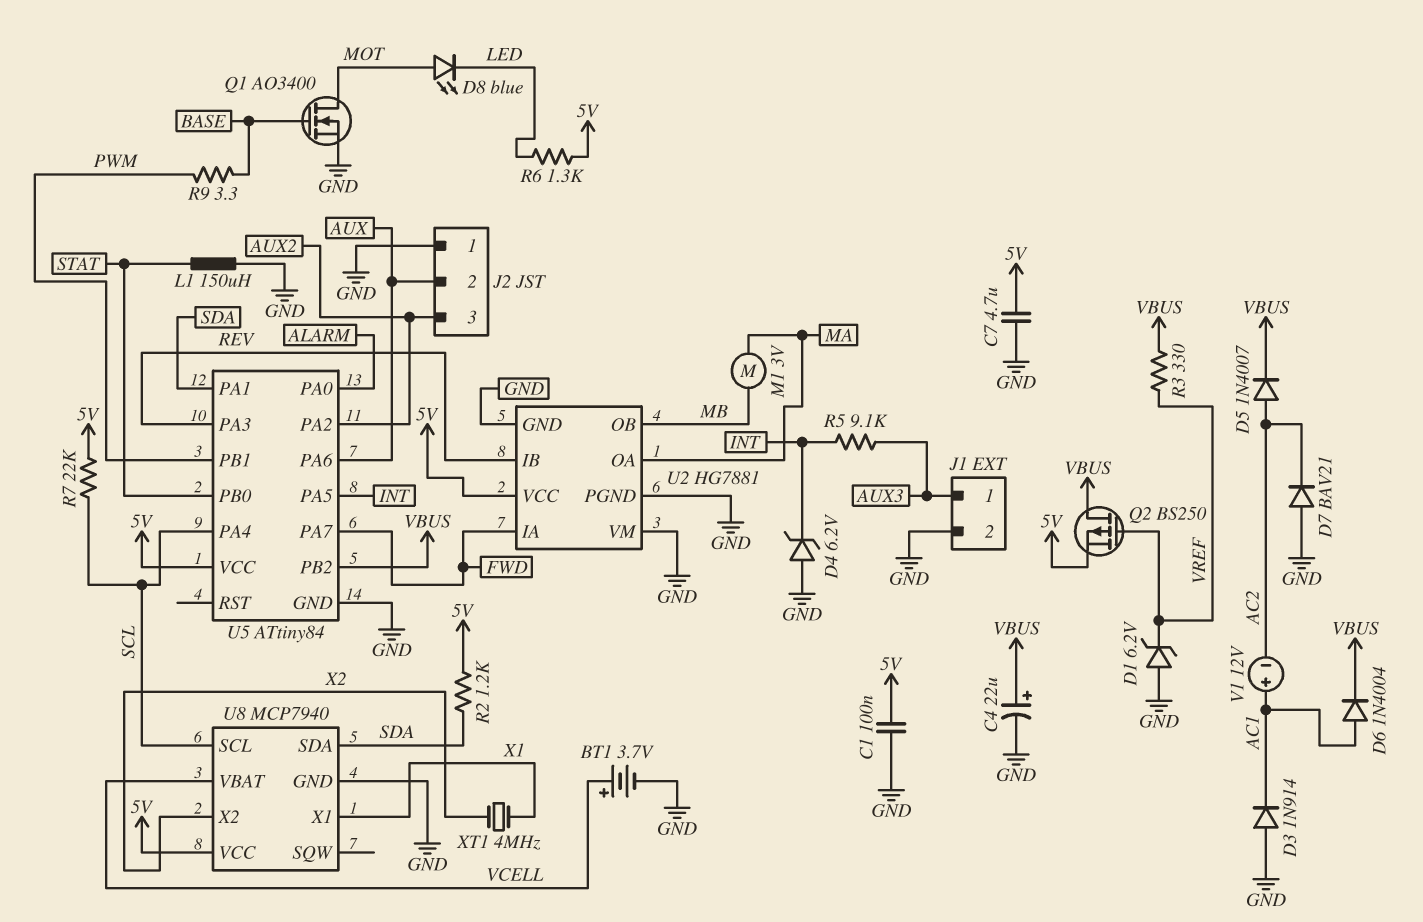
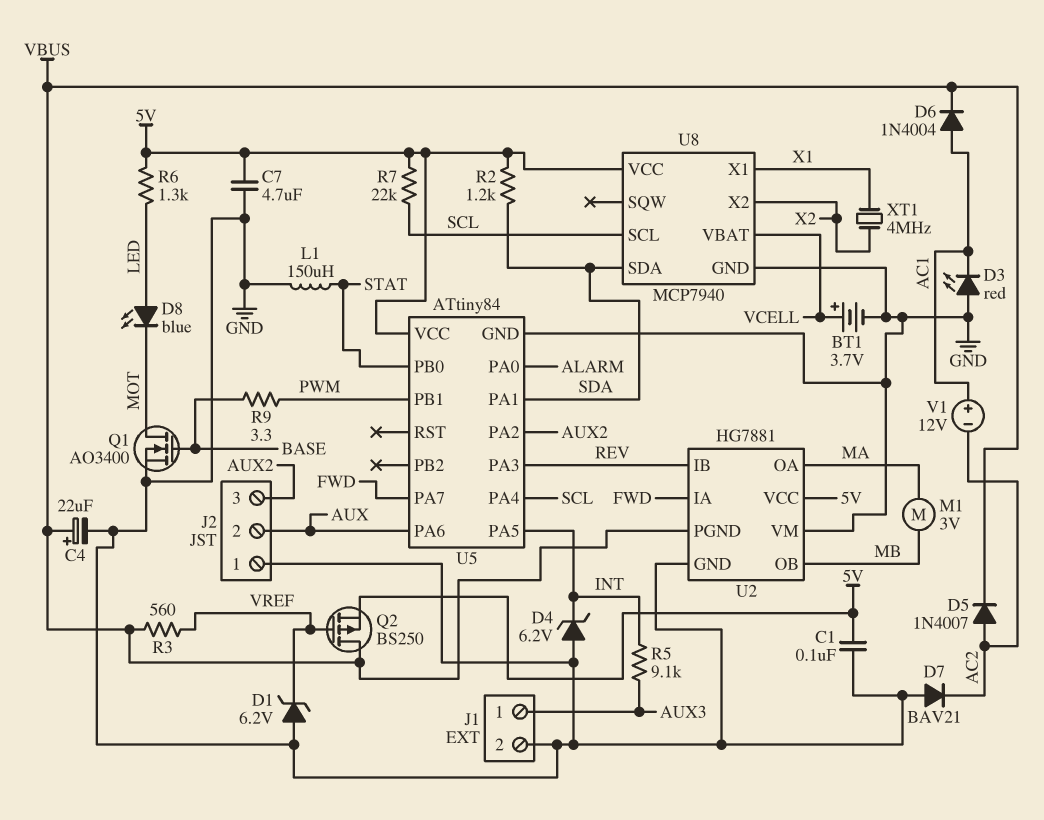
D3: diode 1N914 (A GND, K AC1) -> LED red (A GND, K AC1)
D8: LED blue (A MOT, K LED) -> LED blue (A LED, K MOT)
R3: 330 (VBUS, VREF) -> 560 (VBUS, VREF)
U2 pin PGND: GND -> VBUS
U5 pin PB2: VBUS -> none

